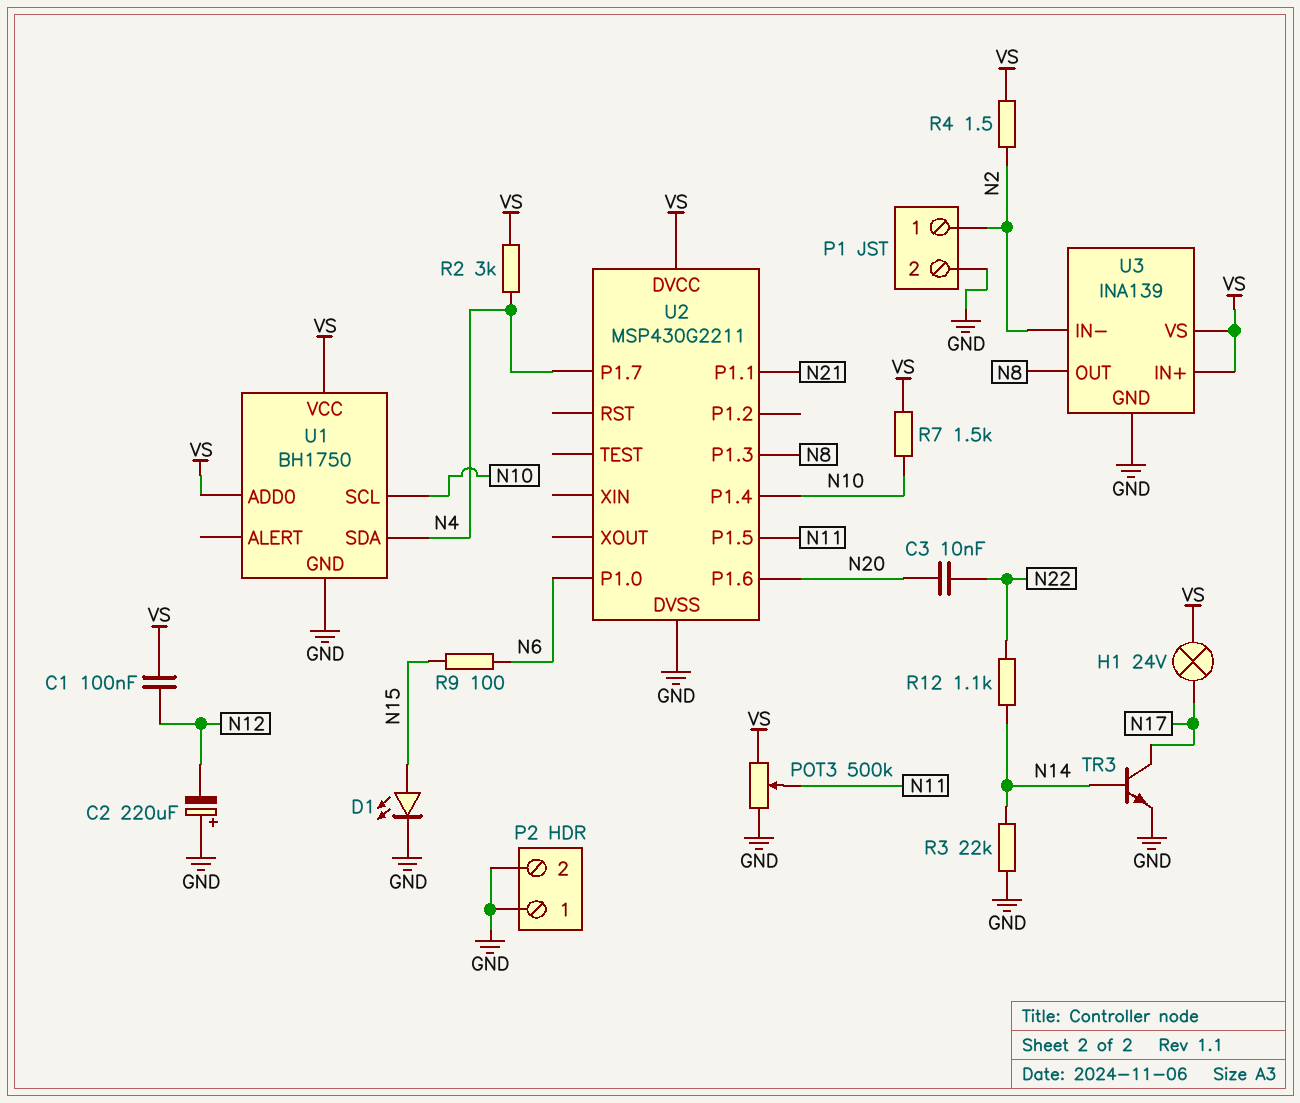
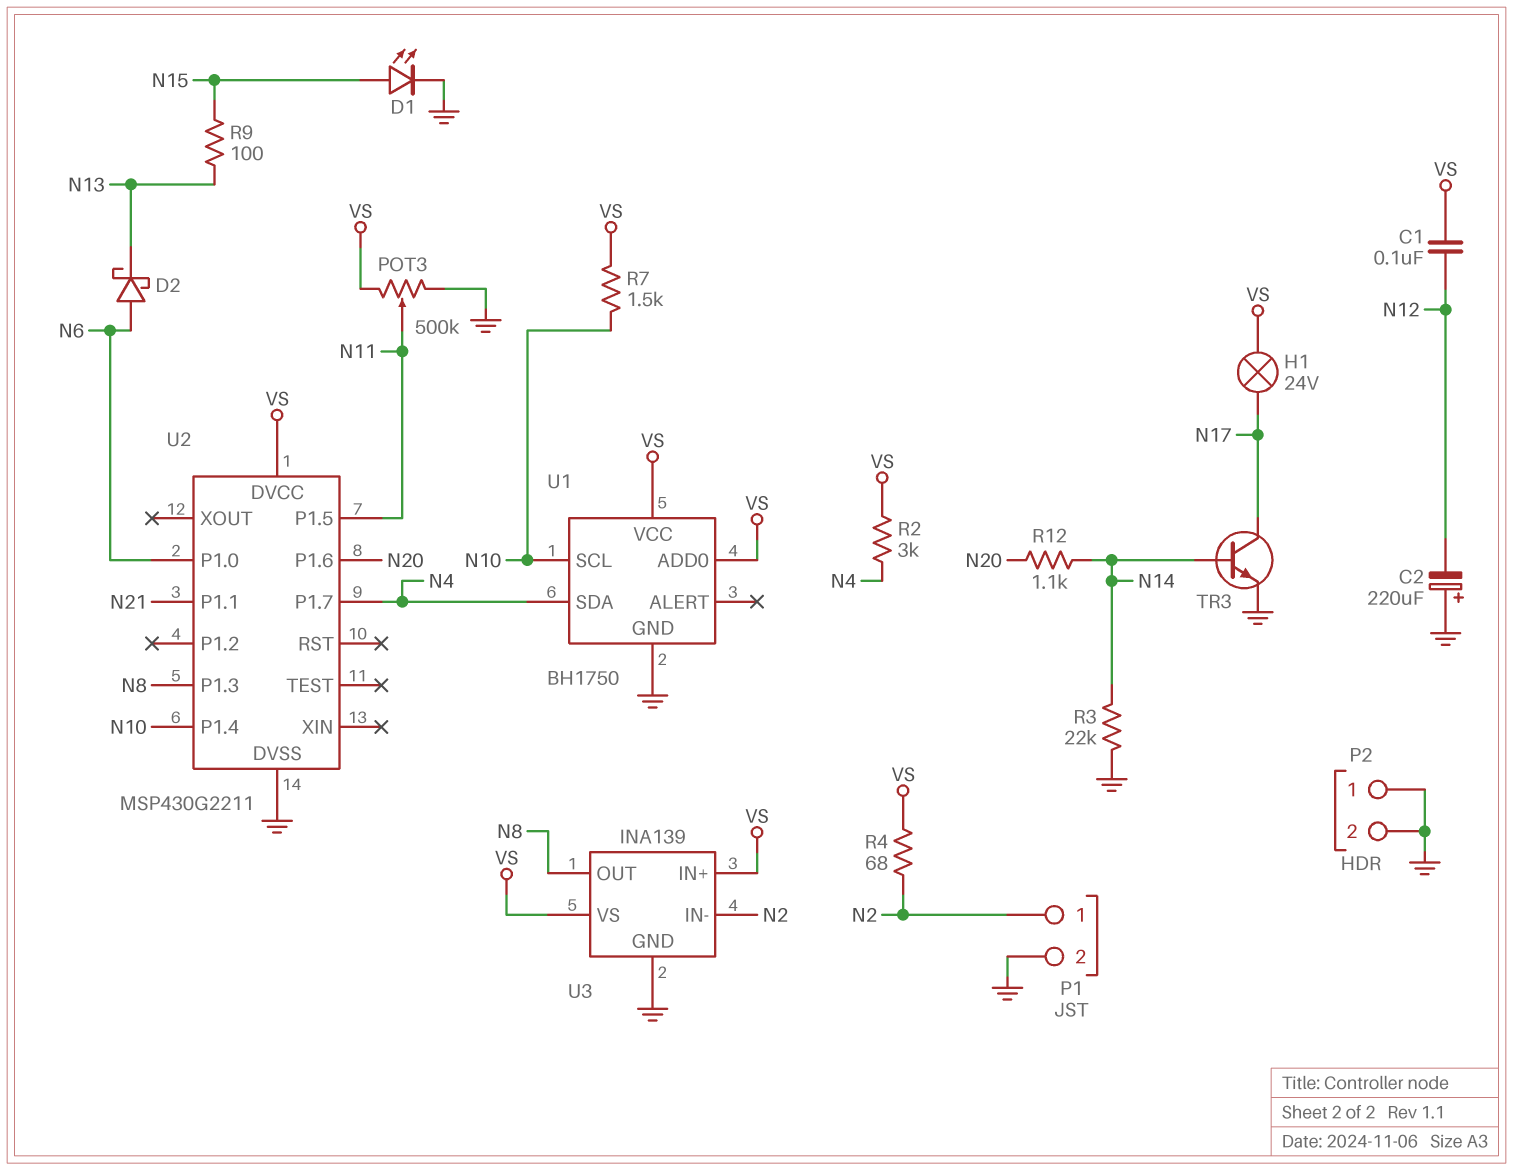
C3: 10nF (N20, N22) -> none
D2: none -> schottky (A N6, K N13)
R4: 1.5 (N2, VS) -> 68 (N2, VS)
R9: 100 (N6, N15) -> 100 (N13, N15)
R12: 1.1k (N14, N22) -> 1.1k (N14, N20)

